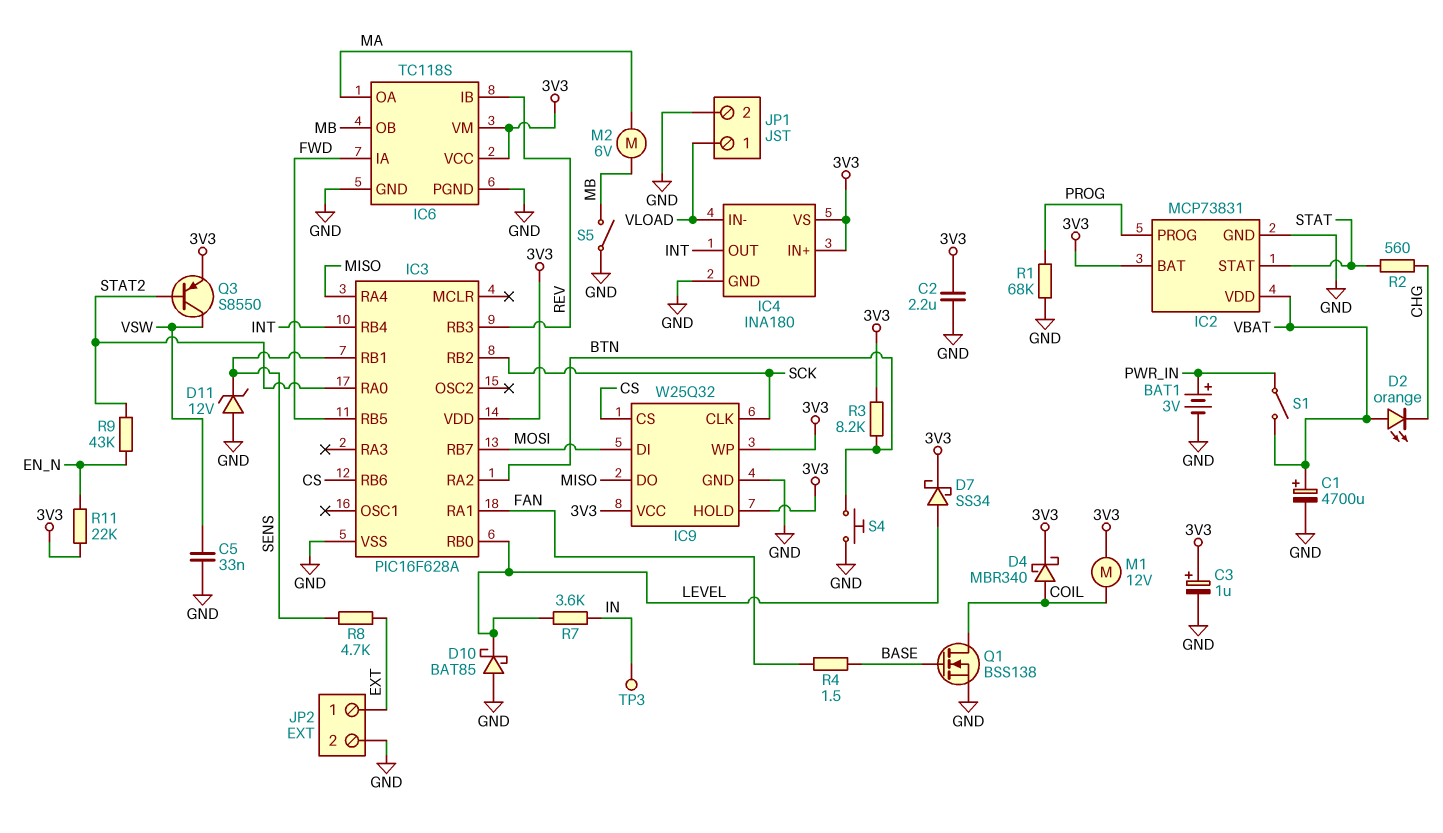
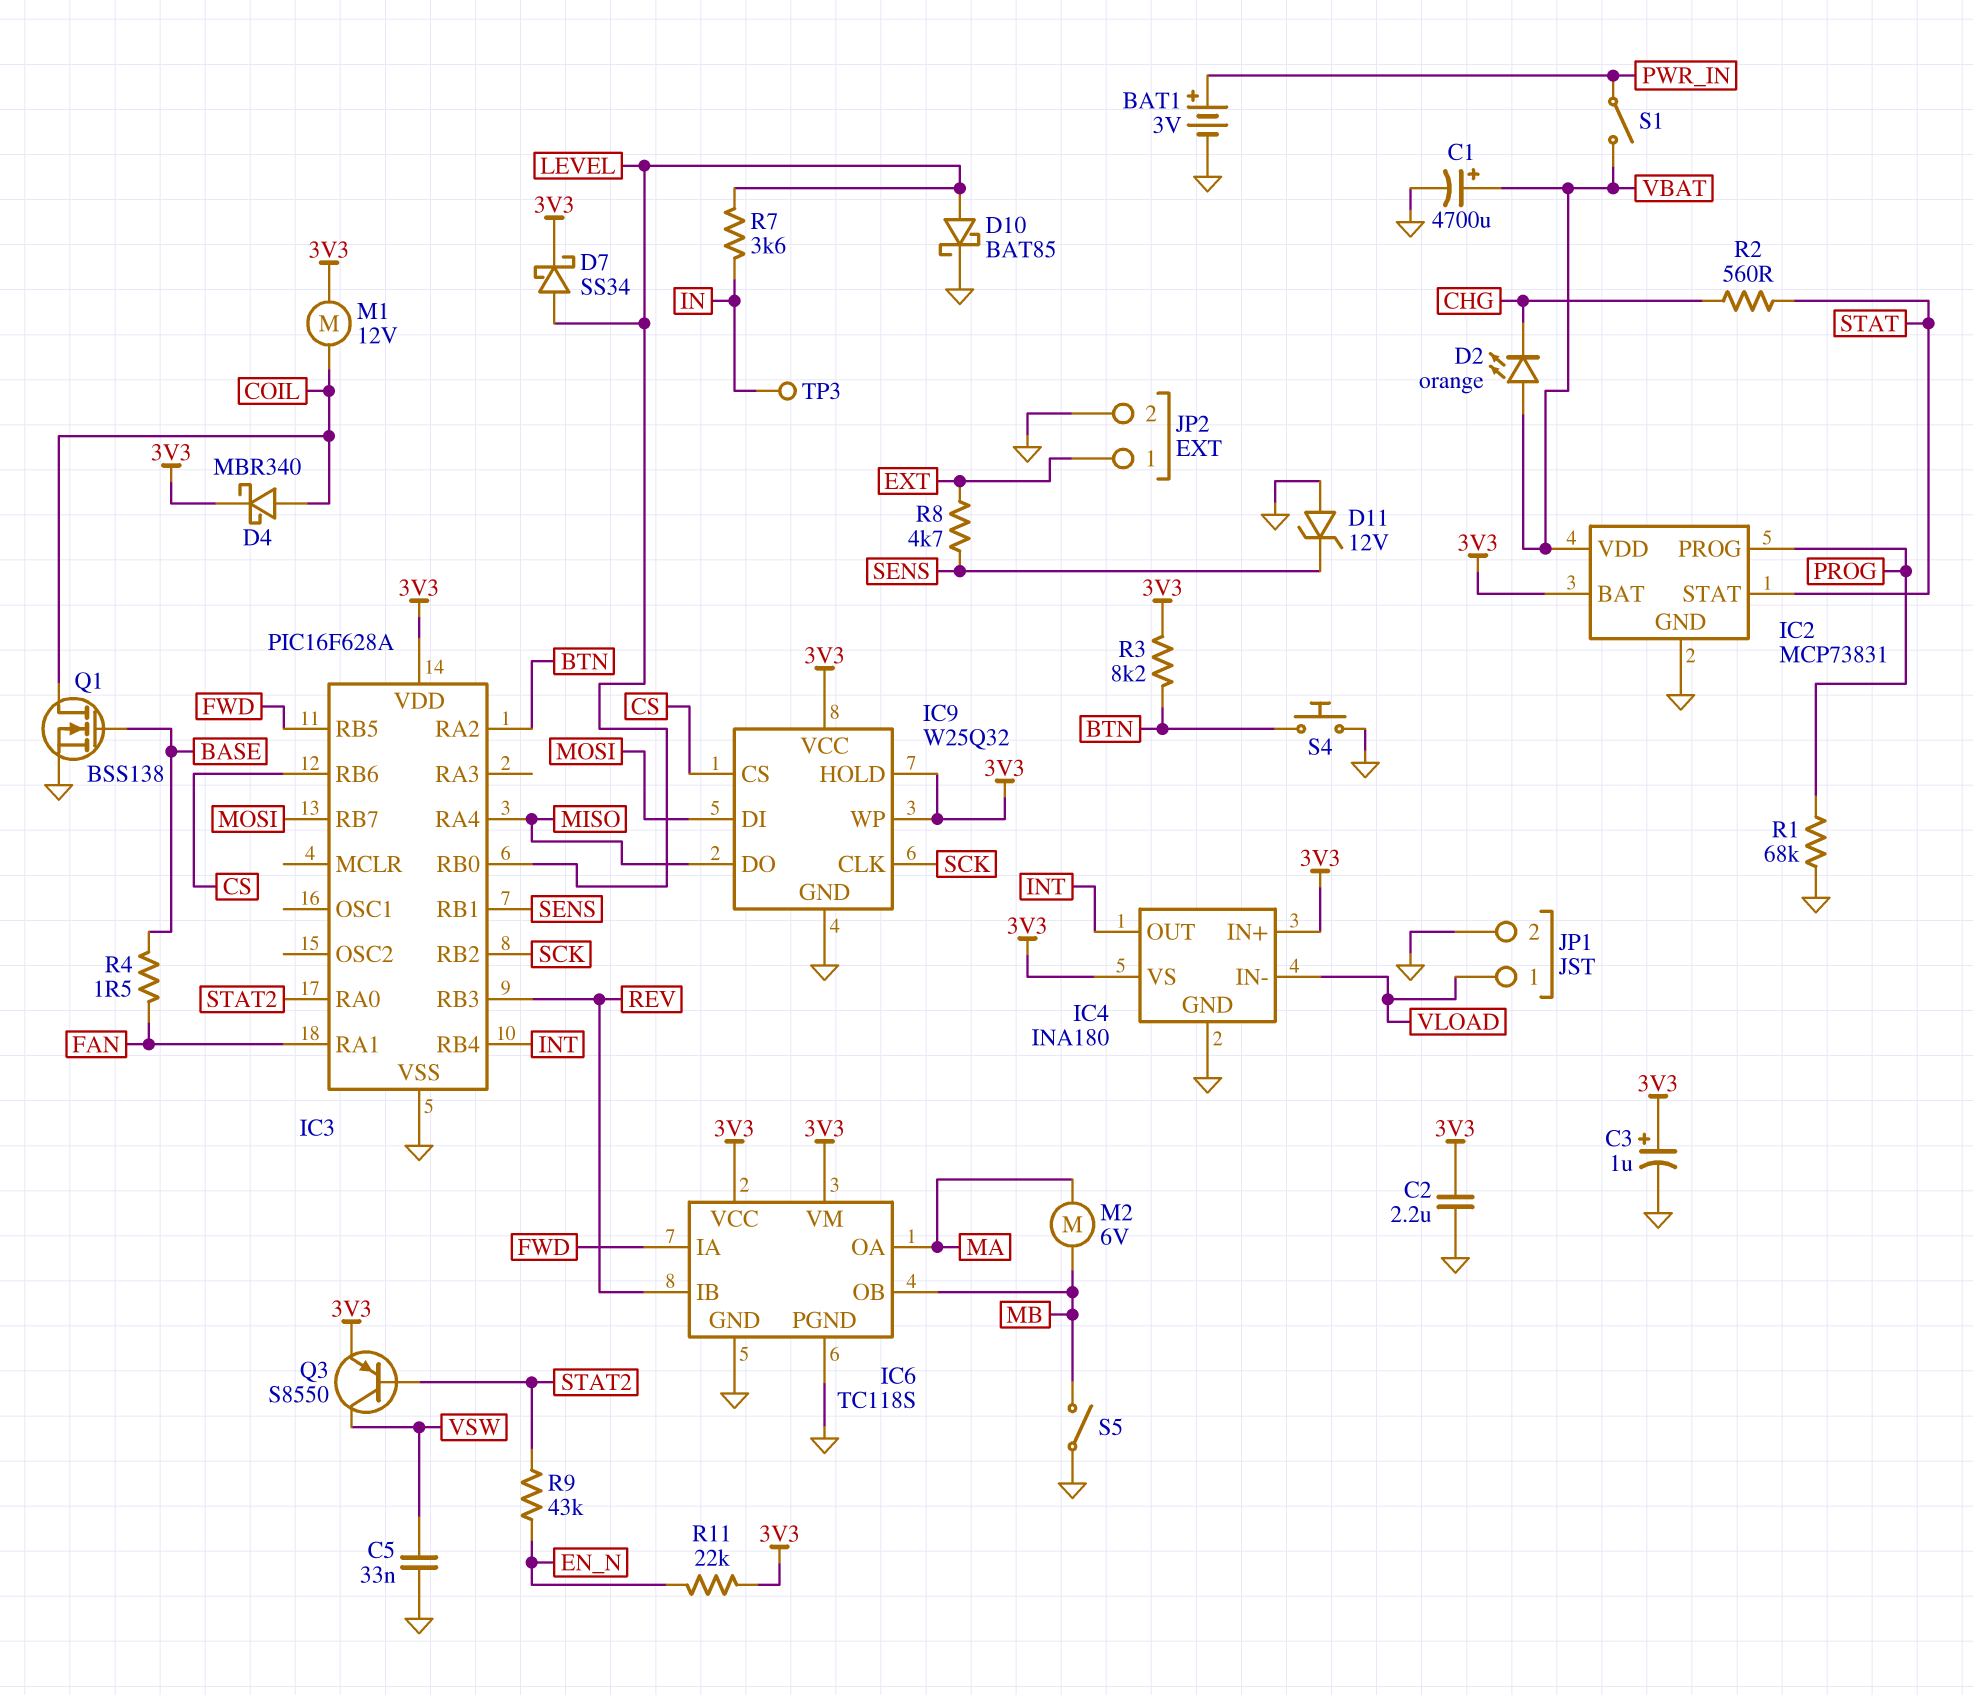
D10: schottky BAT85 (A GND, K LEVEL) -> schottky BAT85 (A LEVEL, K GND)

